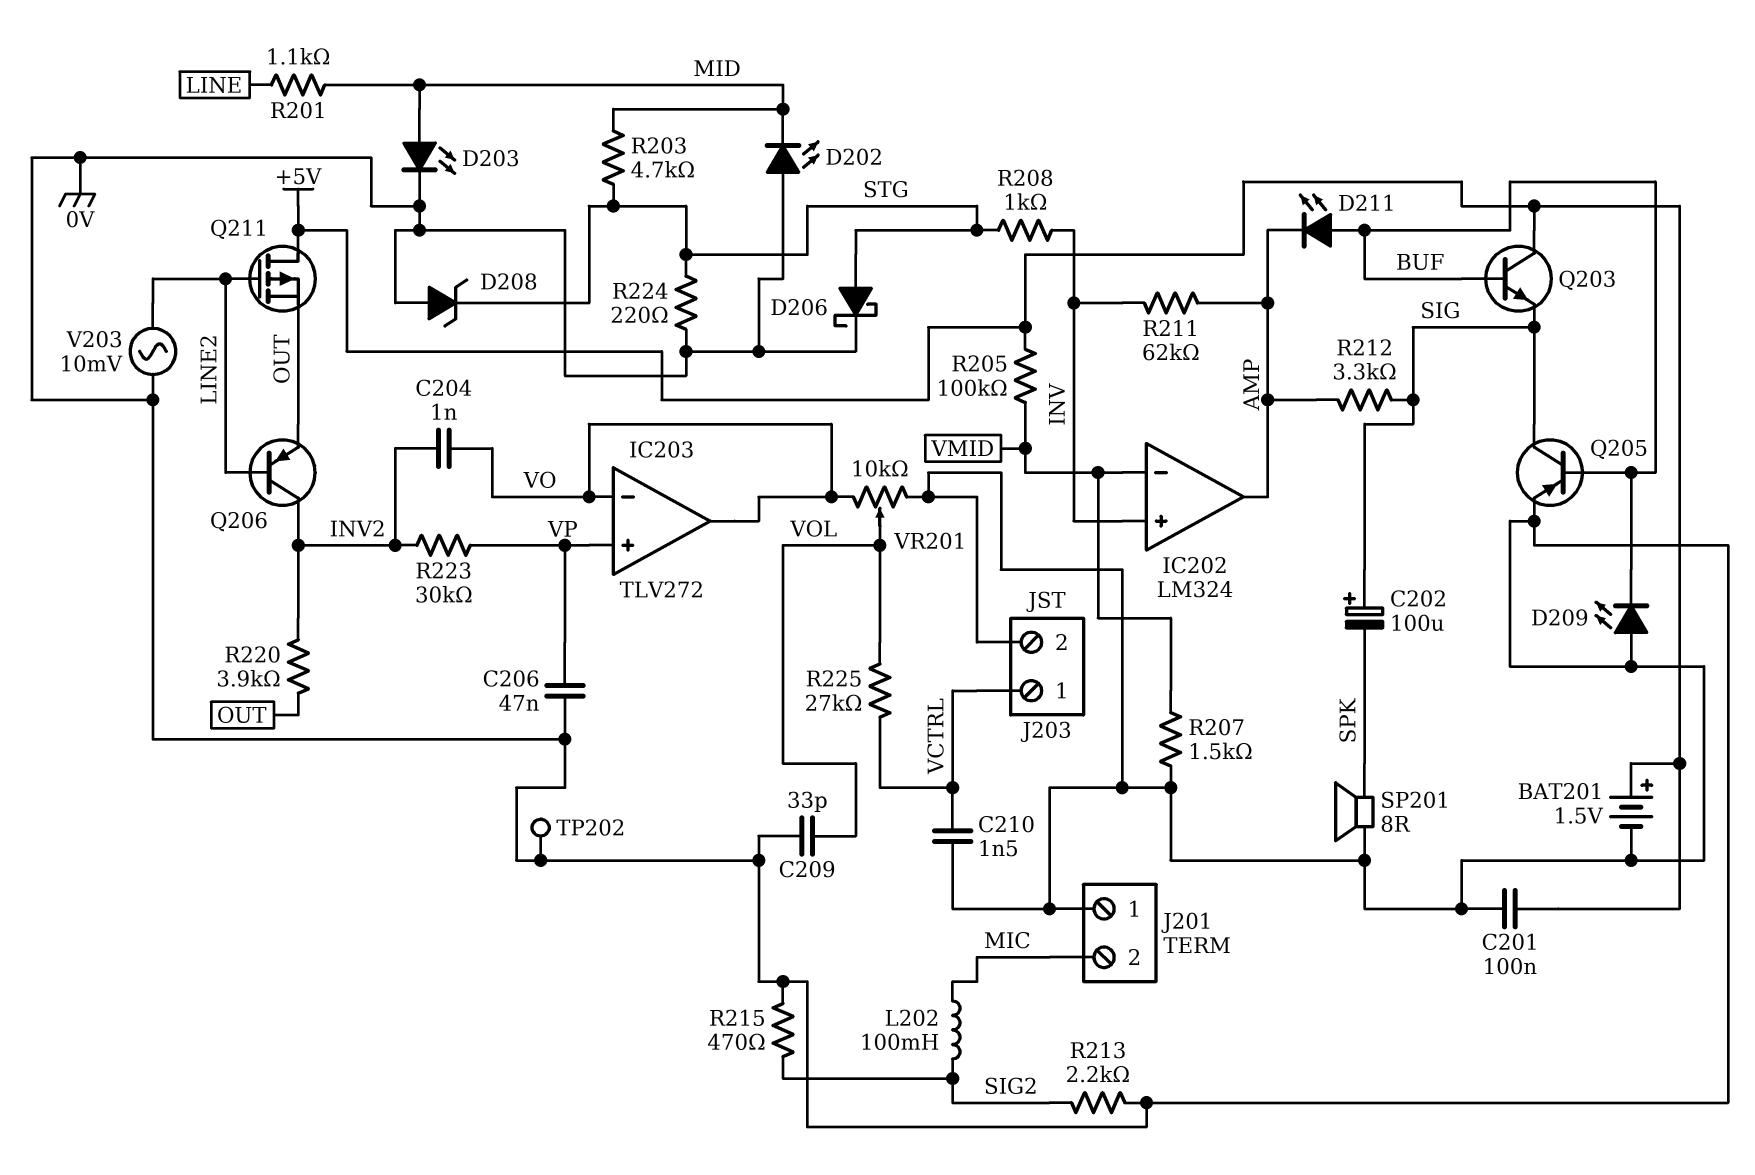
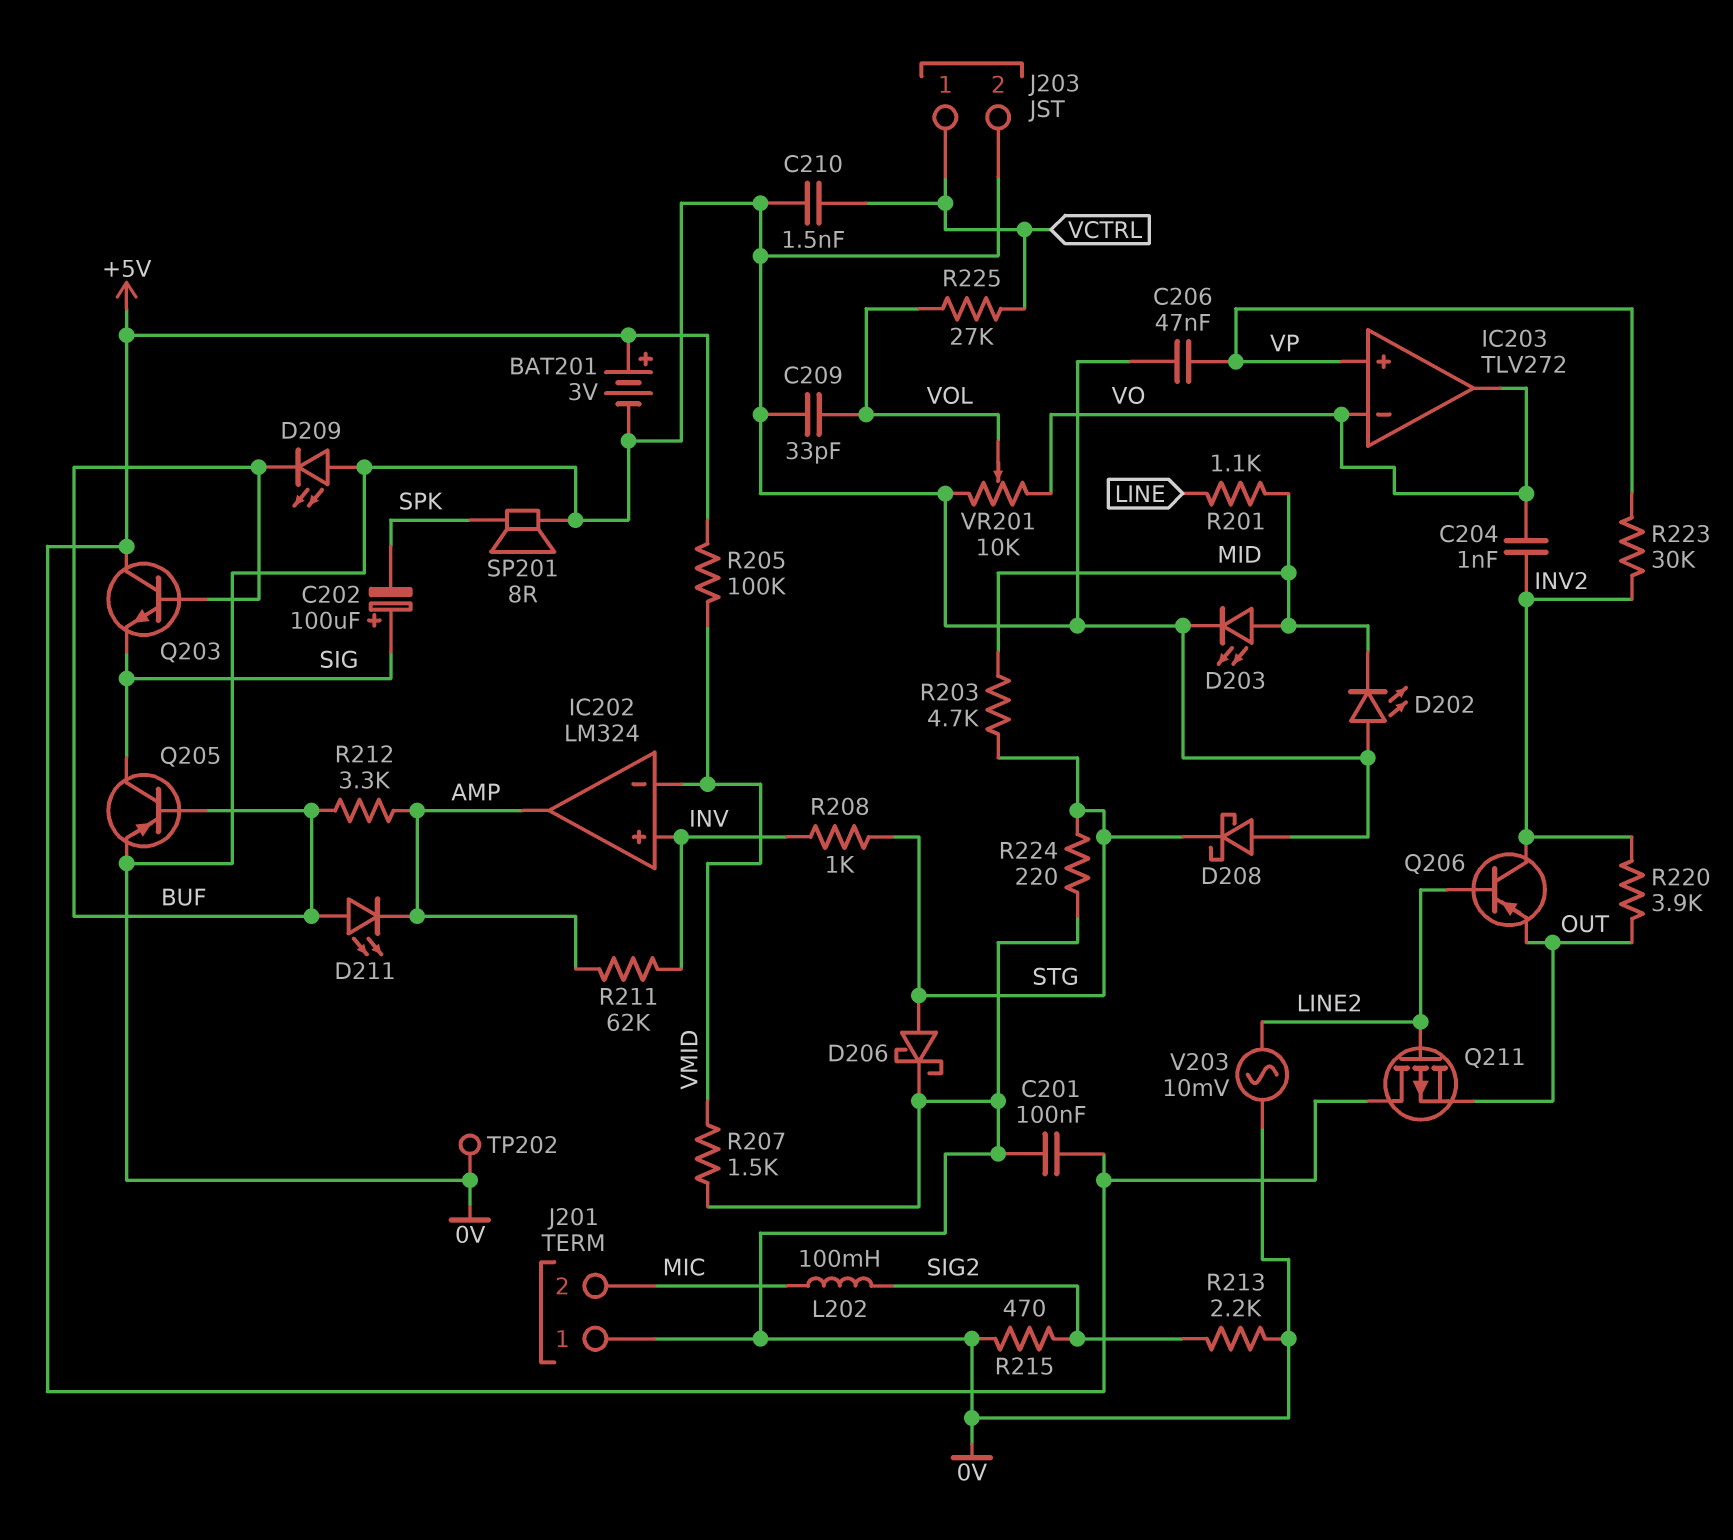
BAT201: 1.5V (plus +5V, minus 0V) -> 3V (plus +5V, minus 0V)
D208: zener (A 0V, K STG) -> schottky (A 0V, K STG)
R212: 3.3k (AMP, SIG) -> 3.3k (AMP, BUF)

